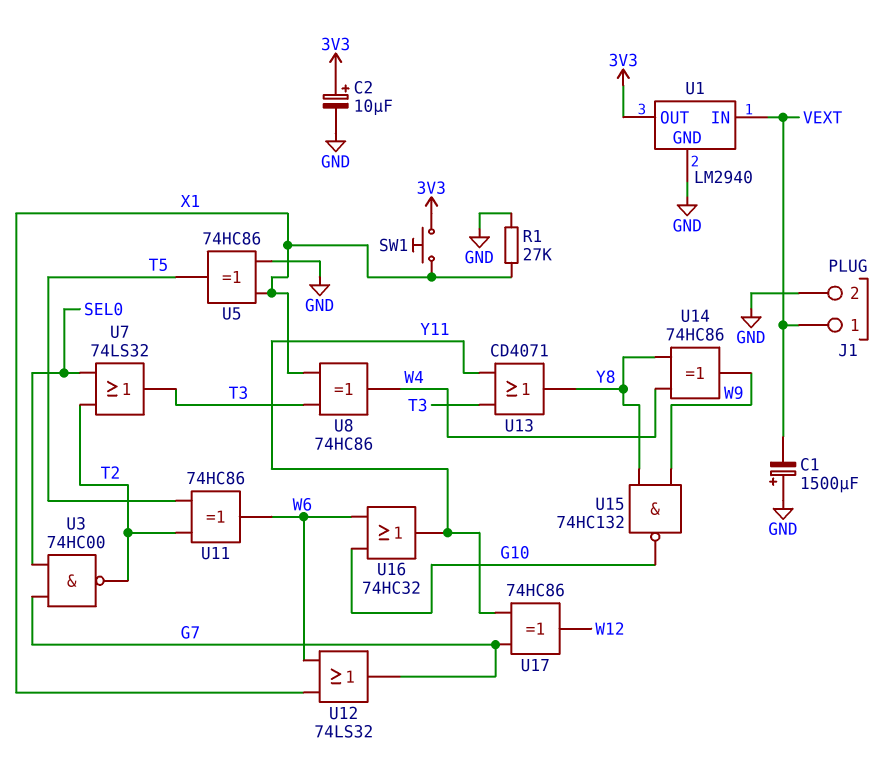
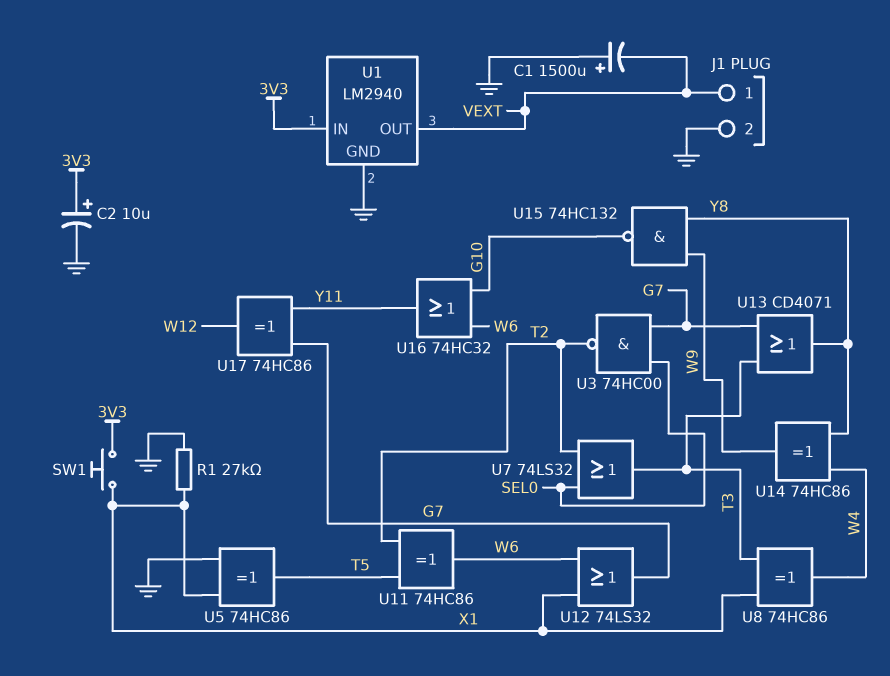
U1 pin IN: VEXT -> 3V3
U1 pin OUT: 3V3 -> VEXT
U13: OR CD4071 (in T3, in Y11, out Y8) -> OR CD4071 (in G7, in T3, out Y8)

